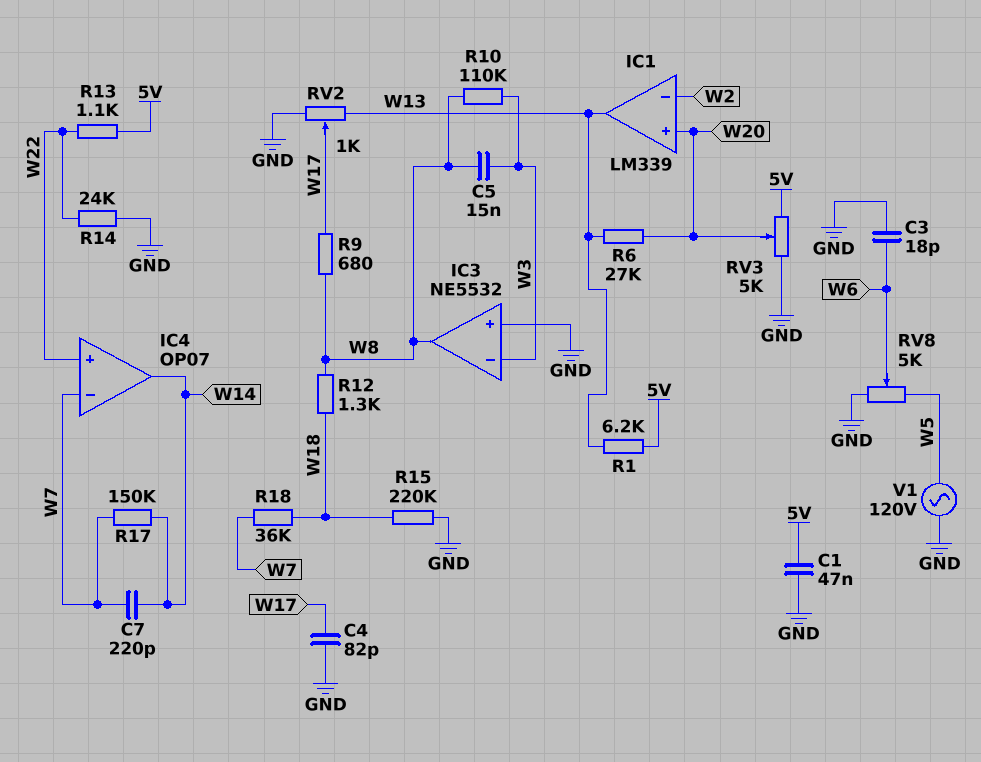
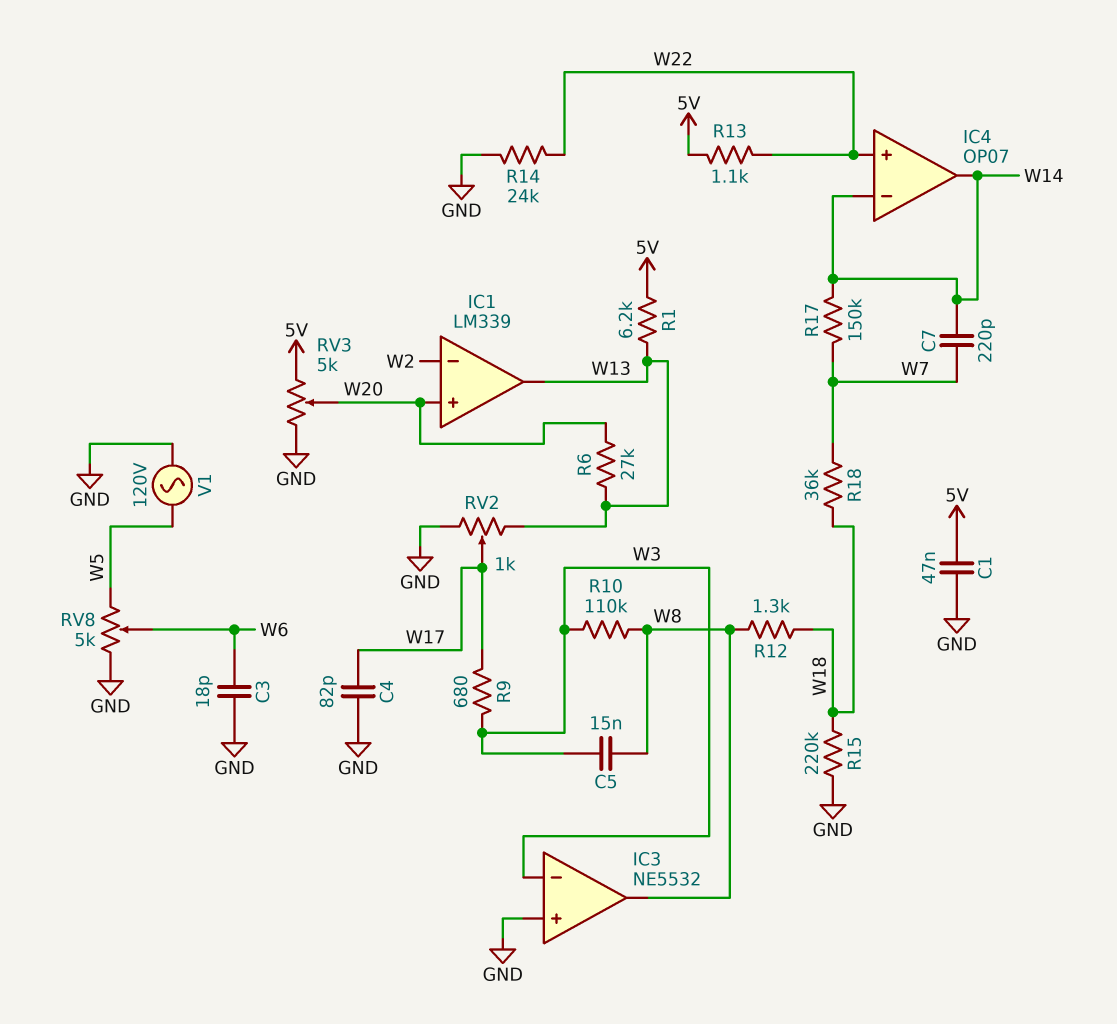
IC4 pin in-: W7 -> W14
R9: 680 (W8, W17) -> 680 (W3, W17)

